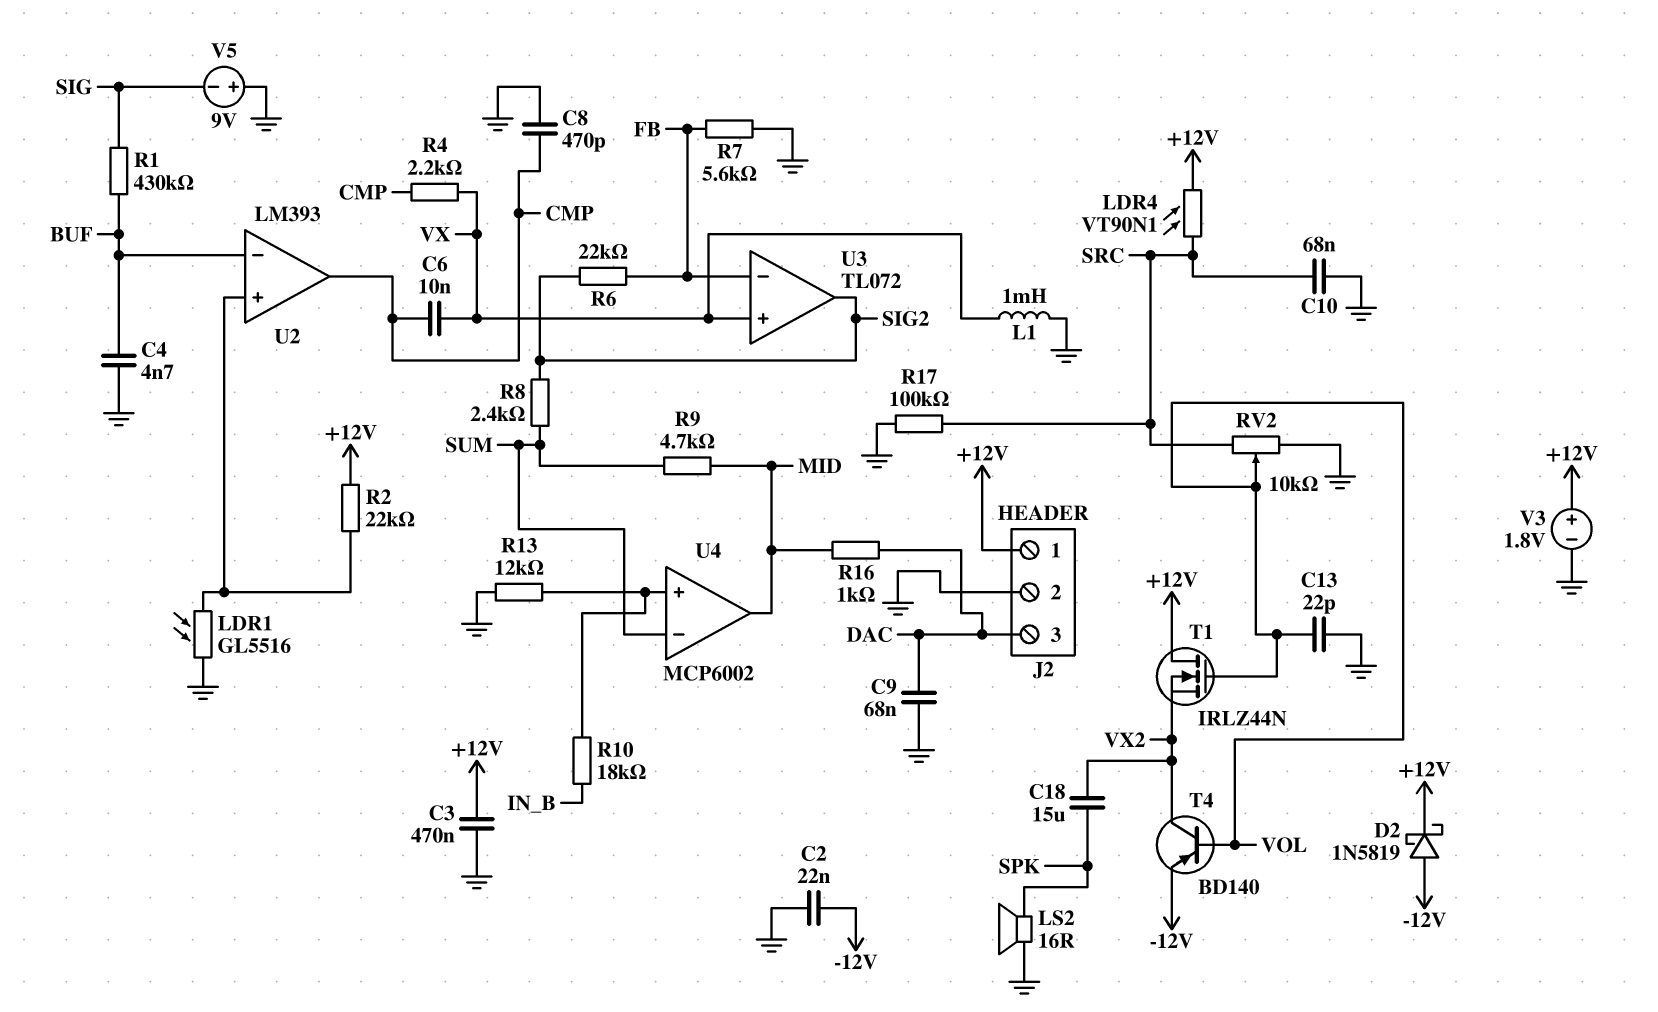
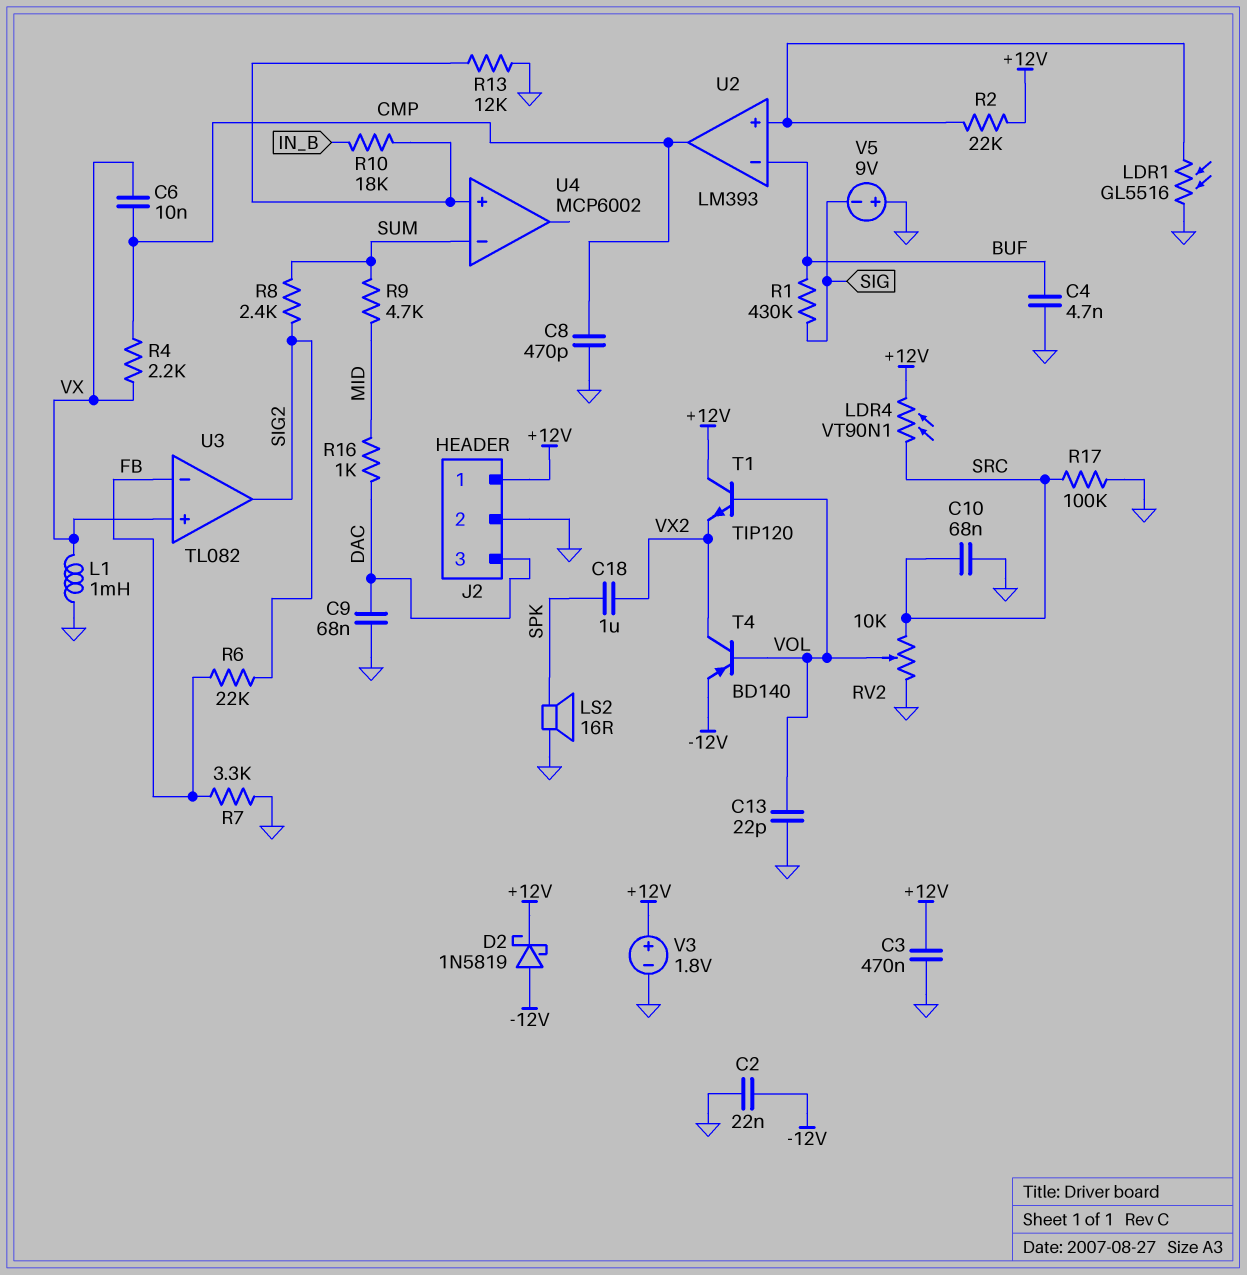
C18: 15uF (SPK, VX2) -> 1uF (SPK, VX2)
R7: 5.6k (FB, GND) -> 3.3k (FB, GND)
T1: NMOS IRLZ44N (G VOL, D +12V, S VX2) -> NPN TIP120 (B VOL, C +12V, E VX2)
U3: TL072 -> TL082
U4 pin out: MID -> none

